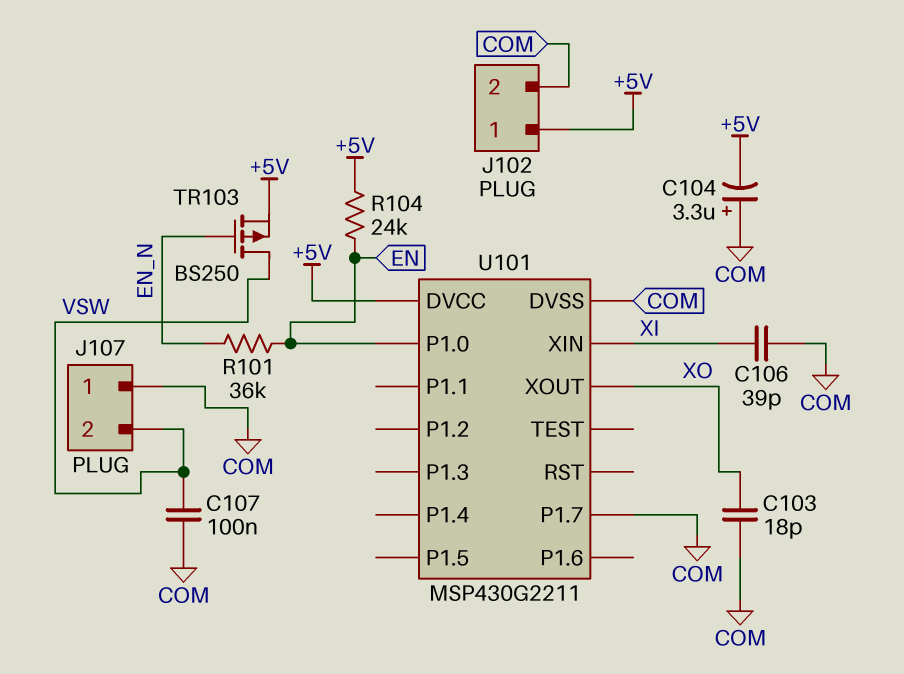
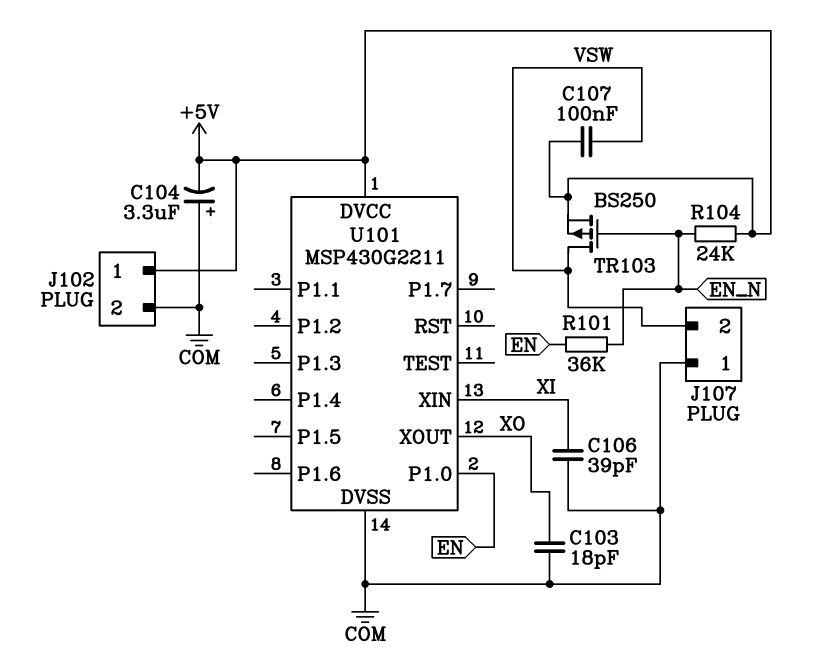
C107: 100nF (COM, VSW) -> 100nF (+5V, VSW)
R104: 24k (+5V, EN) -> 24k (+5V, EN_N)
U101 pin P1.7: COM -> none

